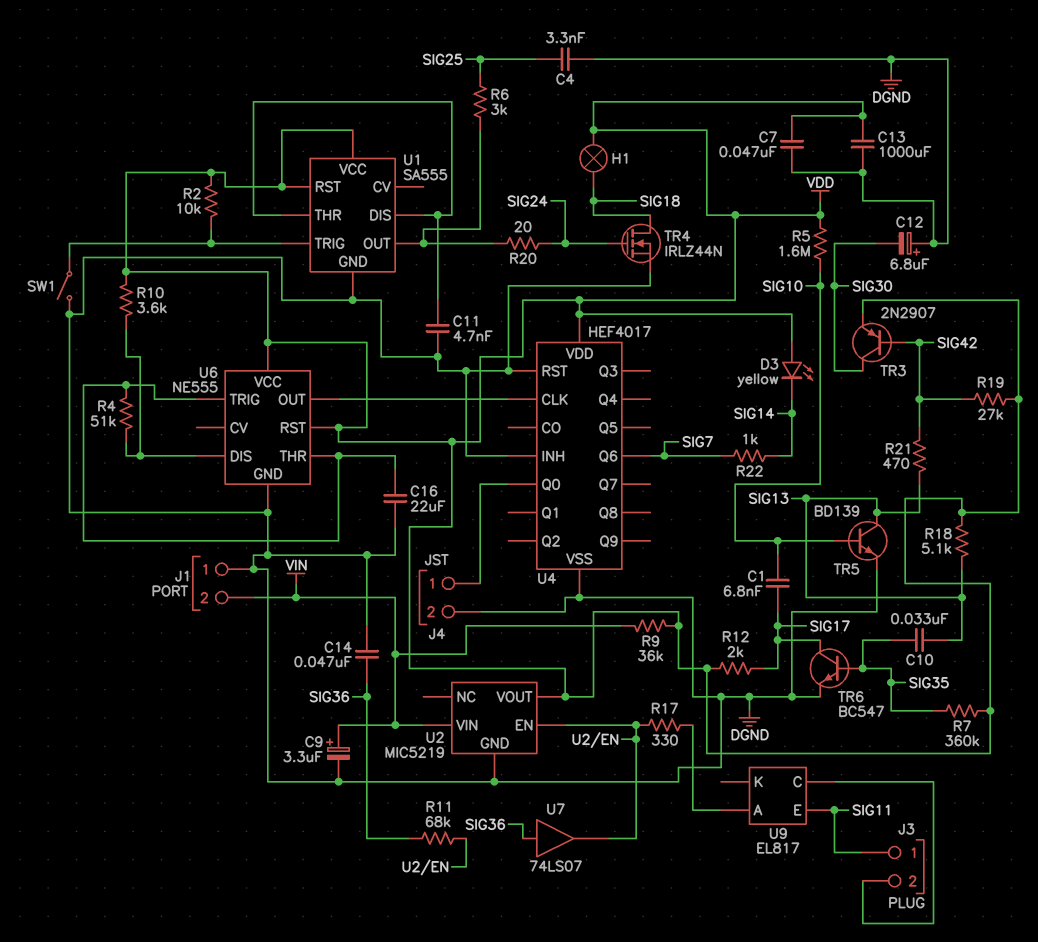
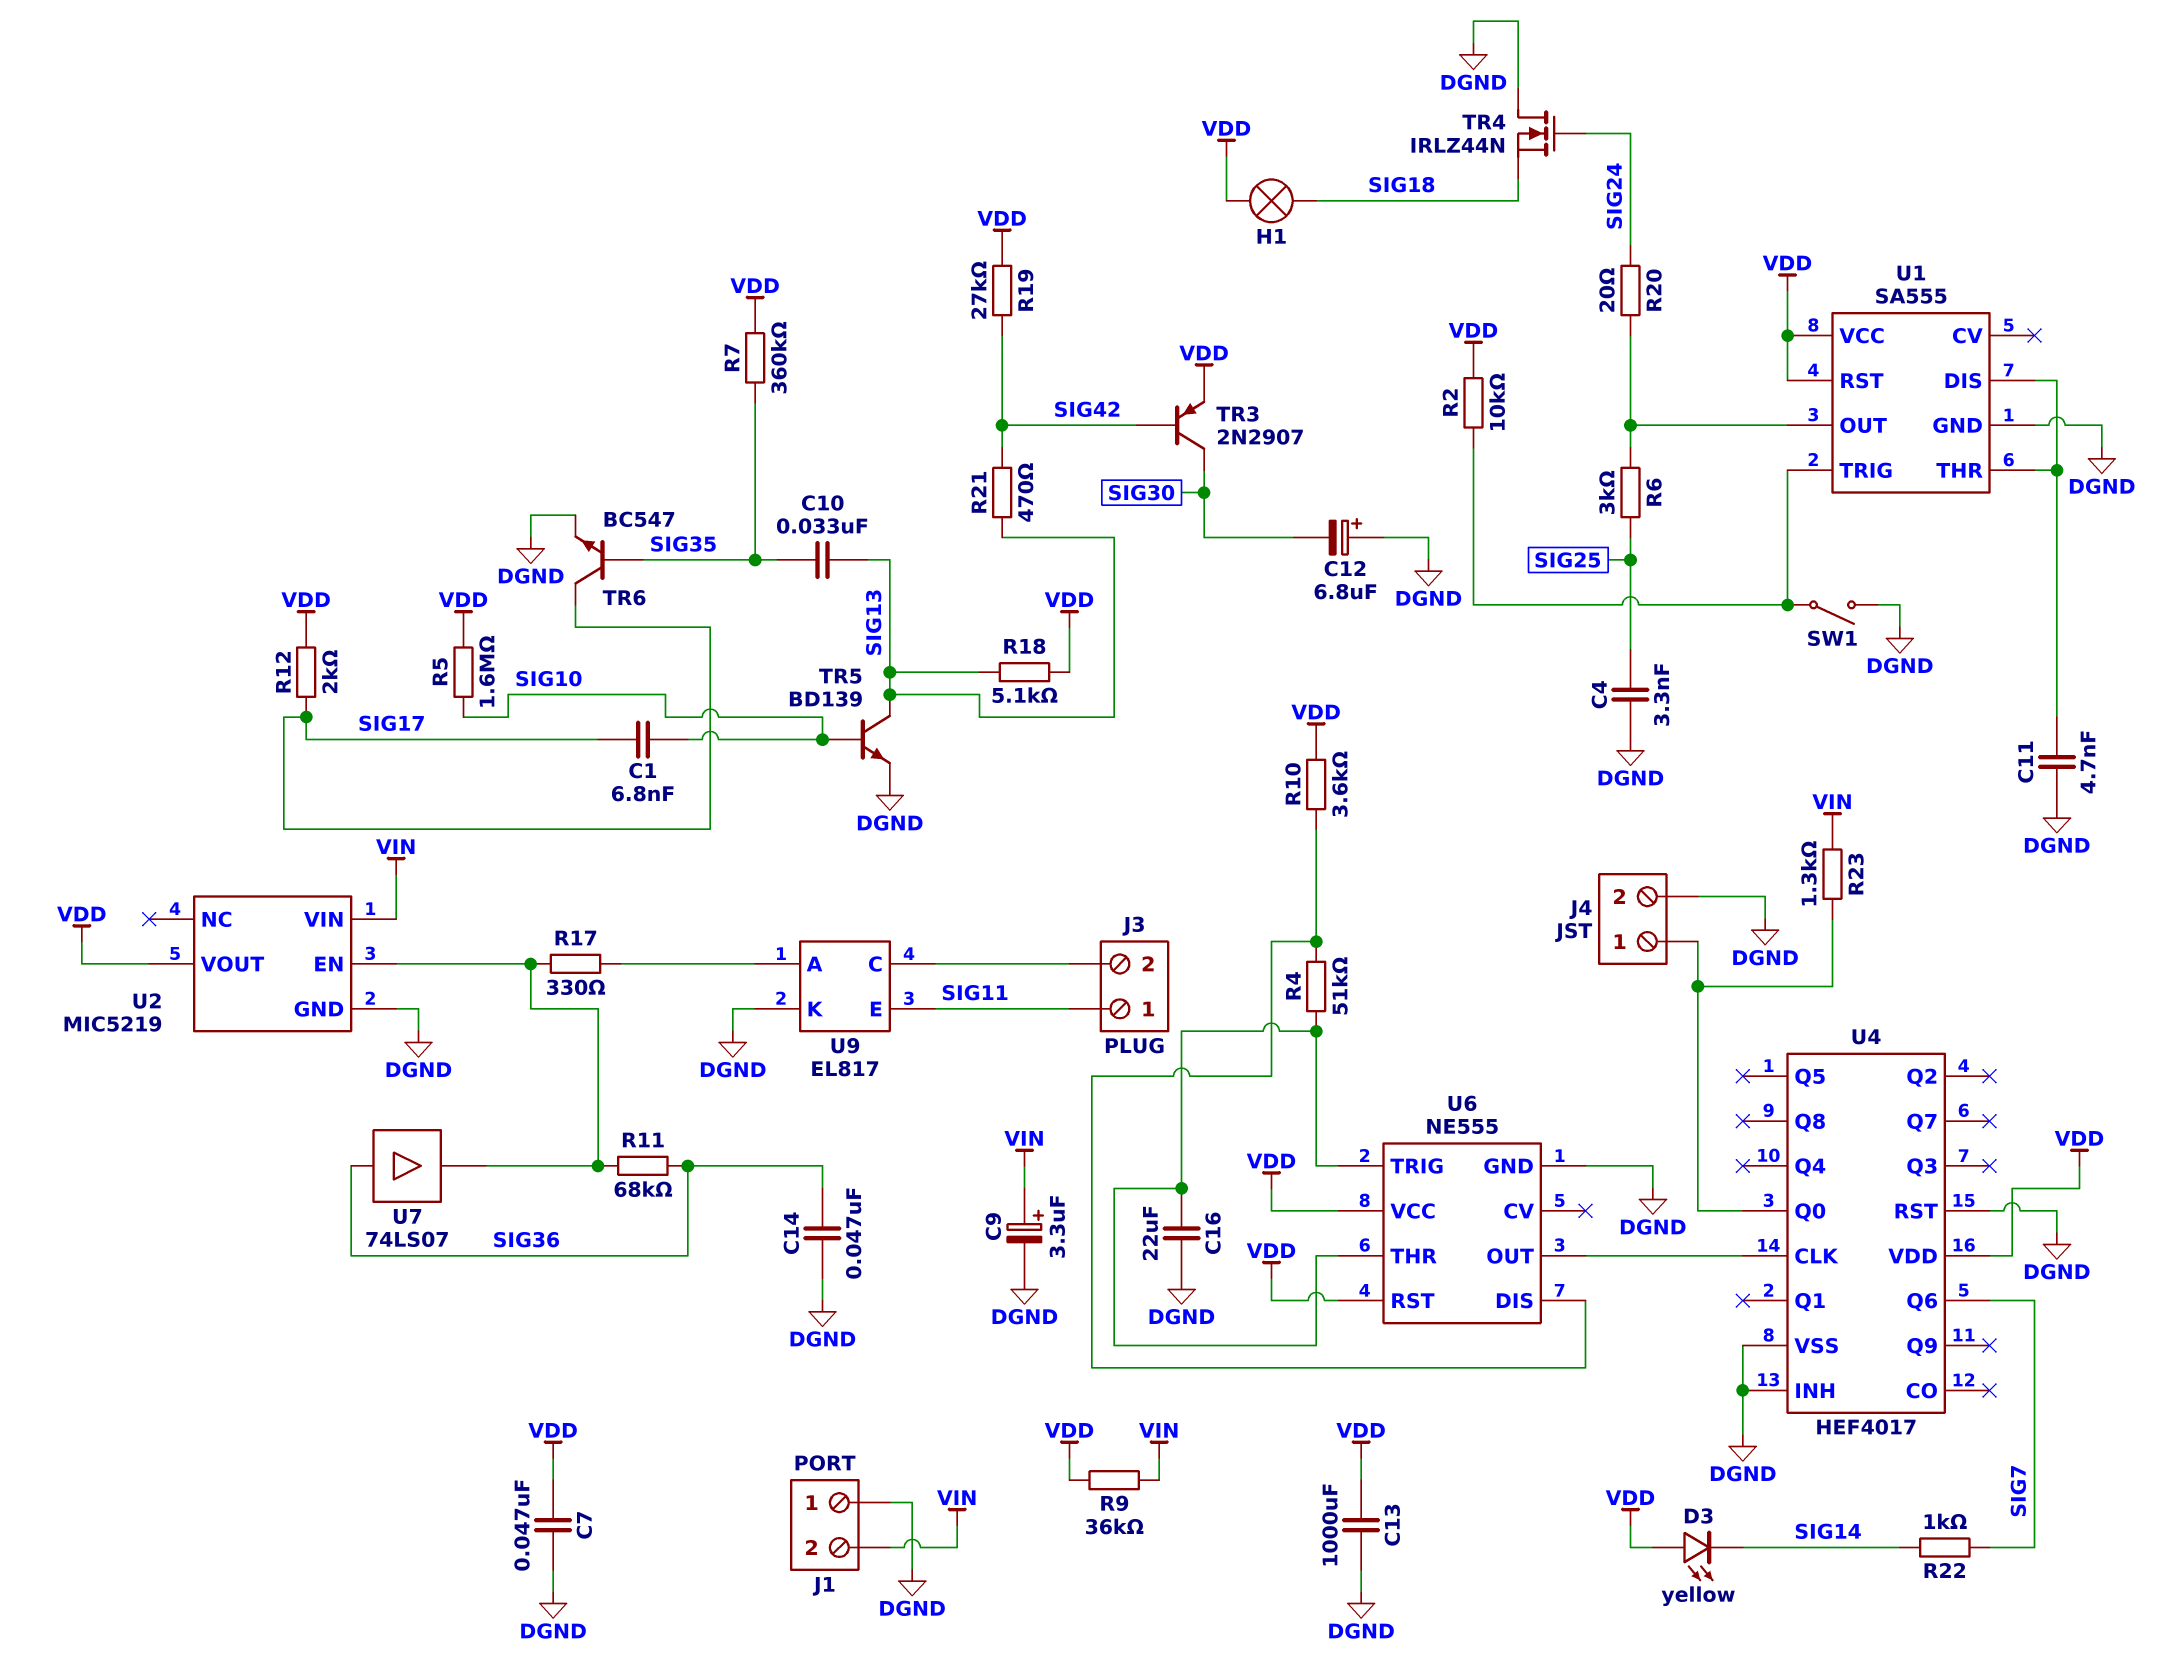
R23: none -> 1.3k (J4/1, VIN)
TR4: NMOS IRLZ44N (G SIG24, D SIG18, S DGND) -> NMOS IRLZ44N (G SIG24, D DGND, S SIG18)
U9 pin K: none -> DGND

